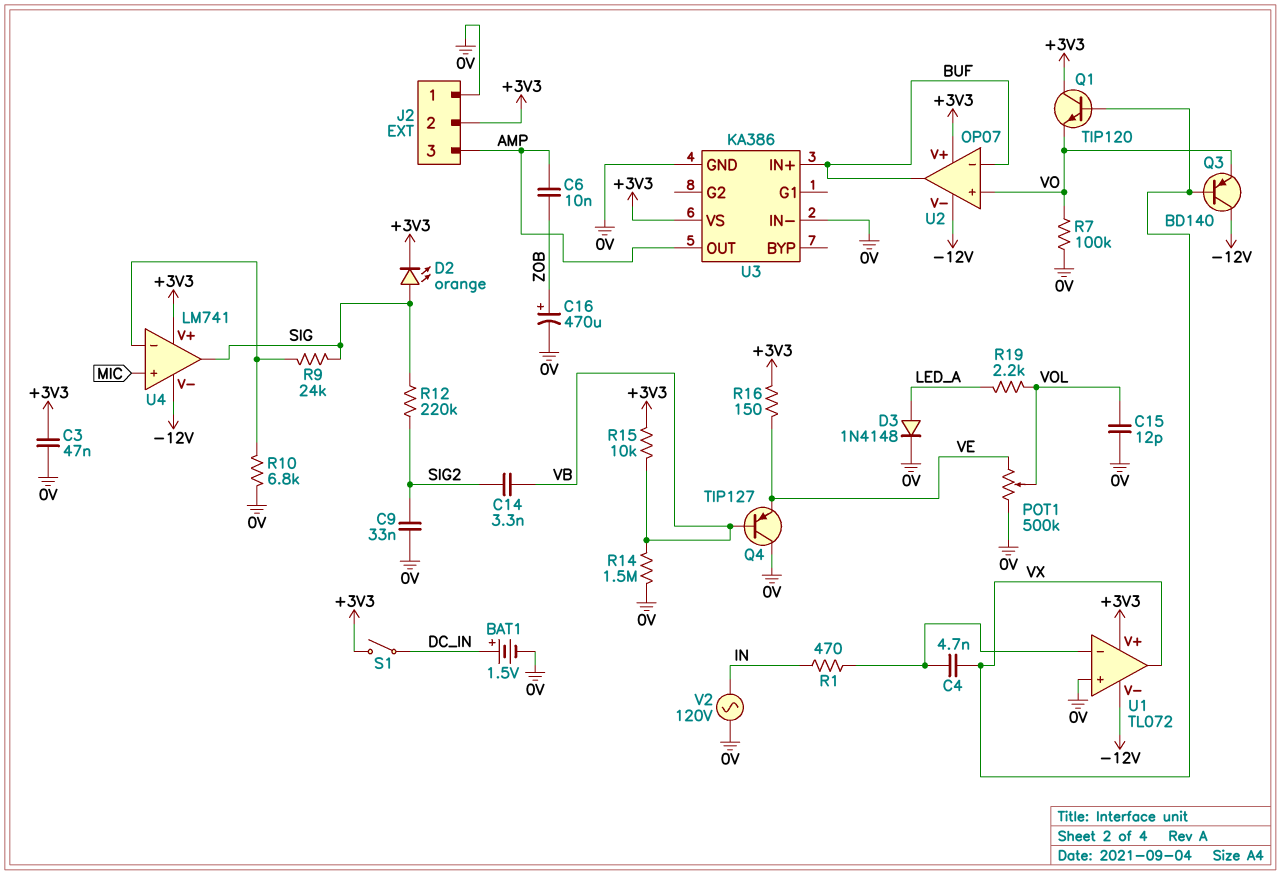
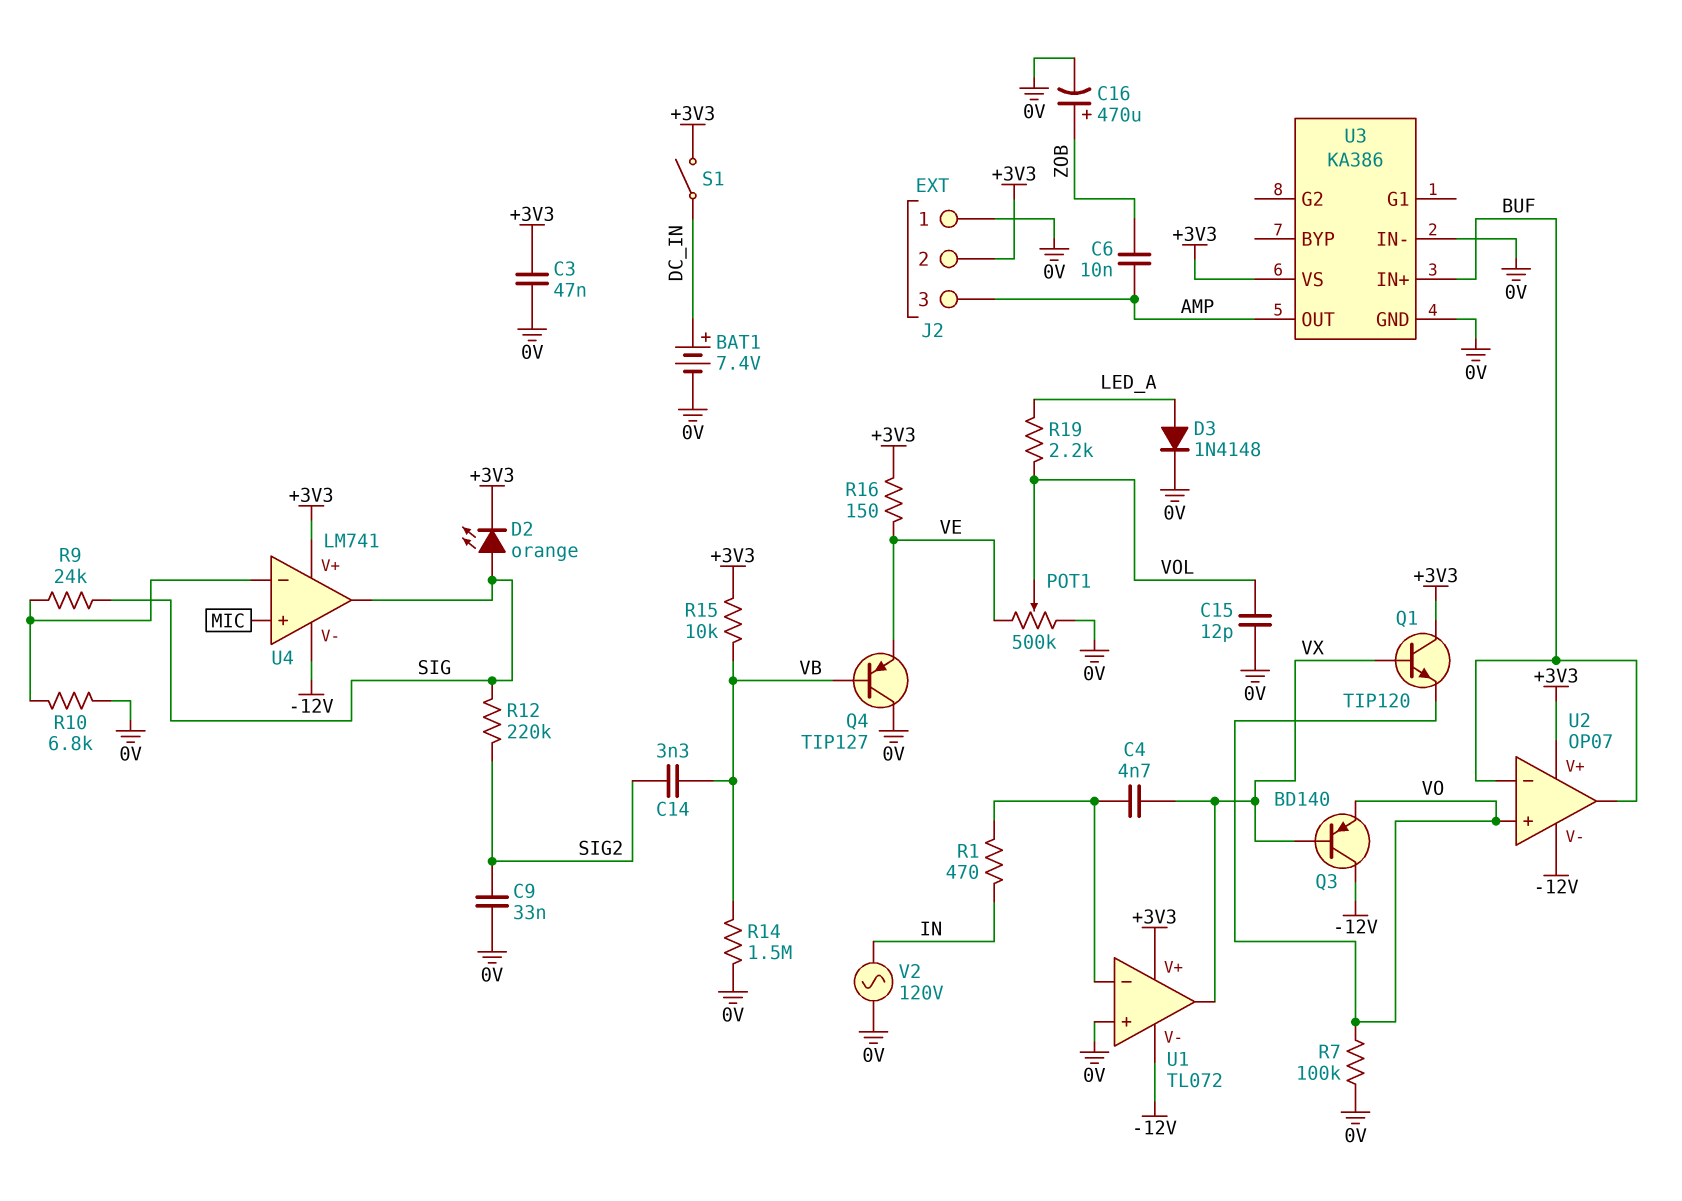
BAT1: 1.5V (plus DC_IN, minus 0V) -> 7.4V (plus DC_IN, minus 0V)

